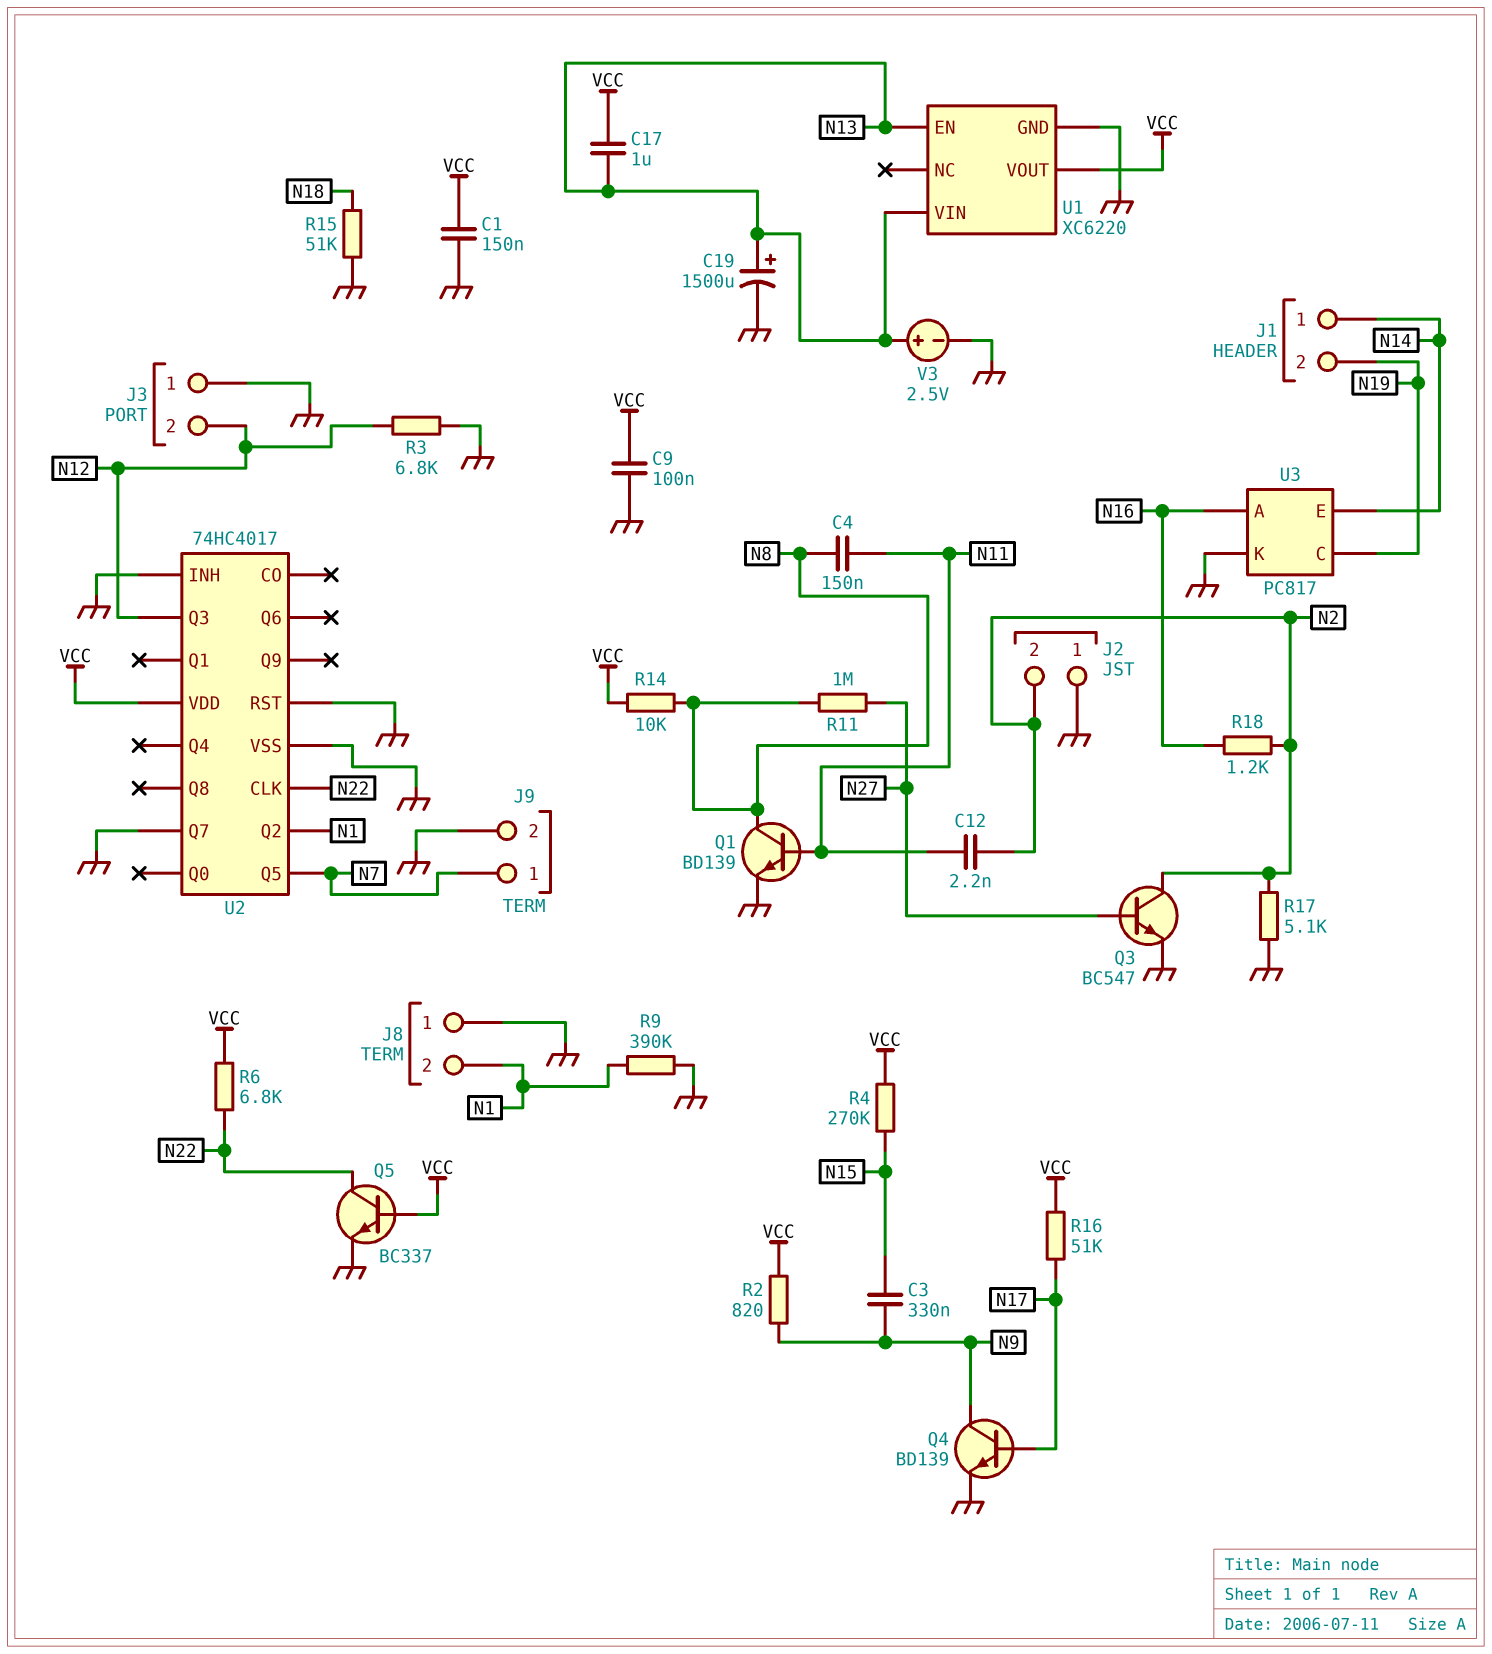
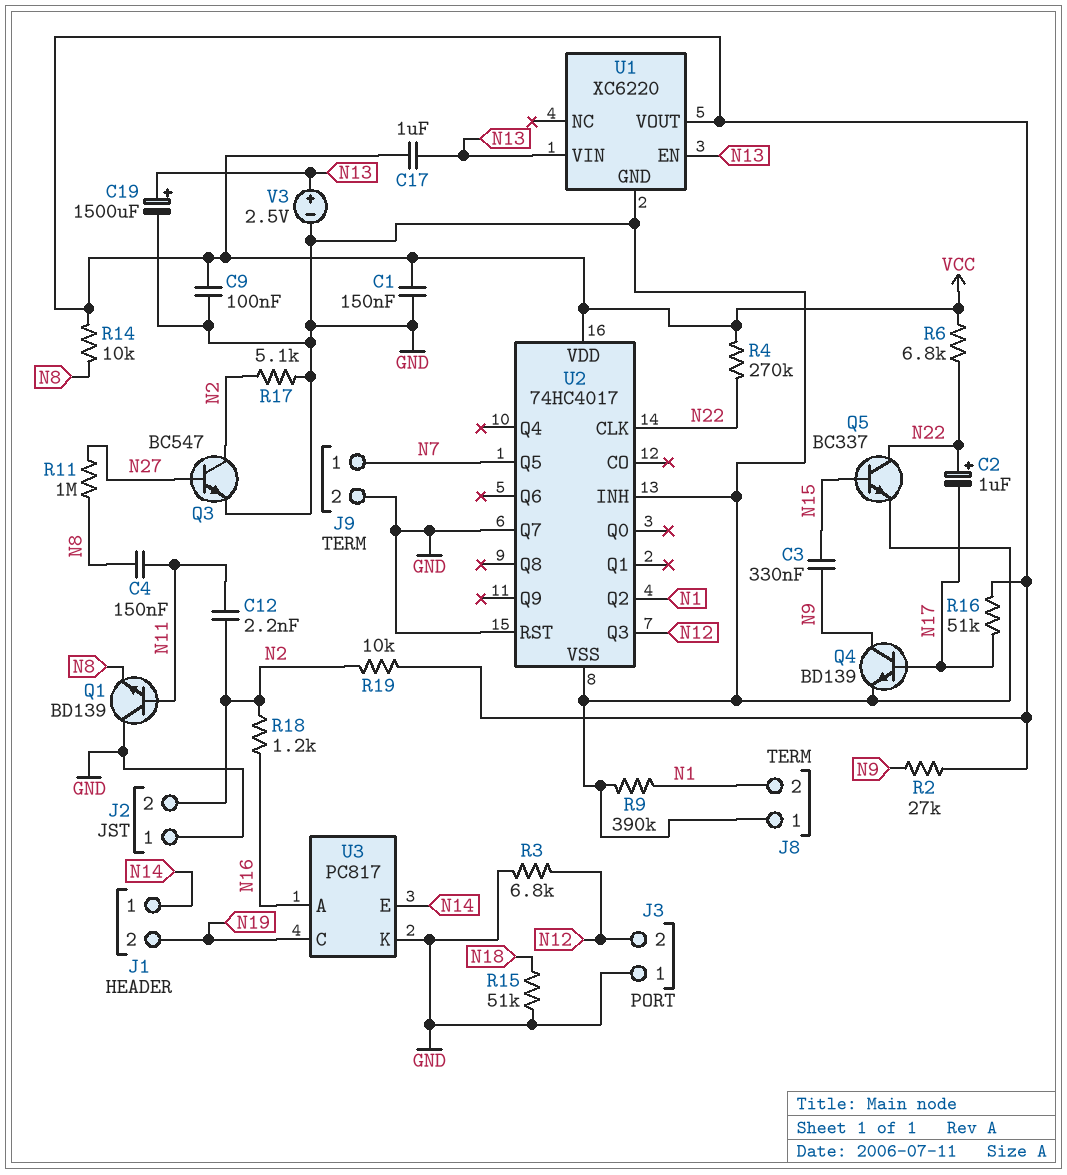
C2: none -> 1uF (plus N22, minus N17)
Q1: NPN BD139 (B N11, C N8, E GND) -> NPN BD139 (B N11, C GND, E N8)
Q5: NPN BC337 (B VCC, C N22, E GND) -> NPN BC337 (B N15, C N22, E GND)
R2: 820 (N9, VCC) -> 27k (N9, VCC)
R4: 270k (N15, VCC) -> 270k (N22, VCC)
R19: none -> 10k (N2, VCC)

